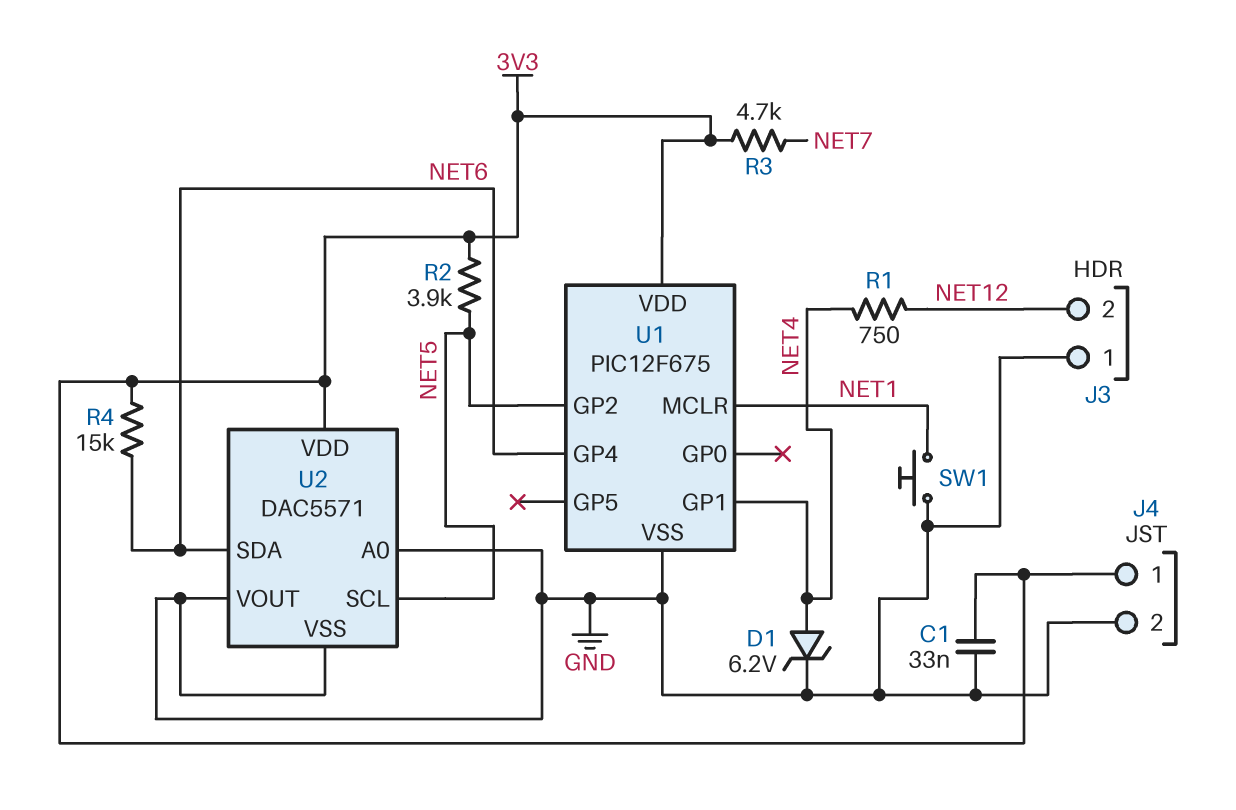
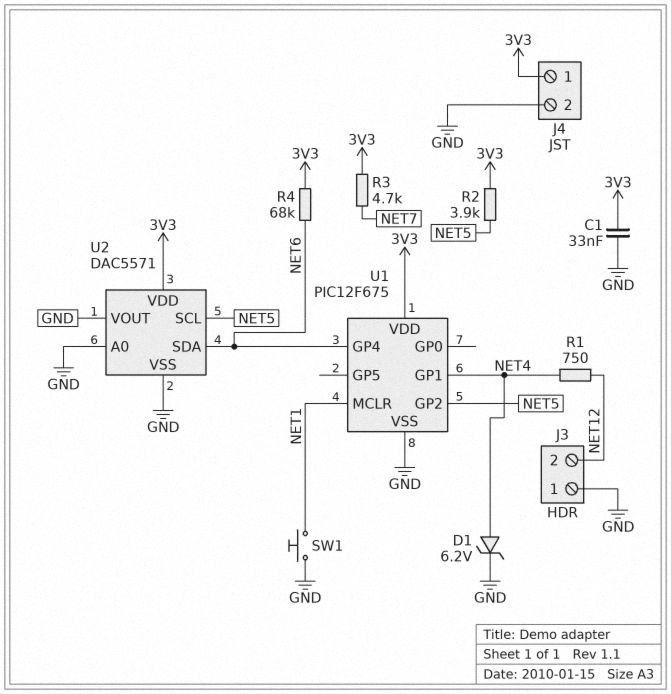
R4: 15k (3V3, NET6) -> 68k (3V3, NET6)

